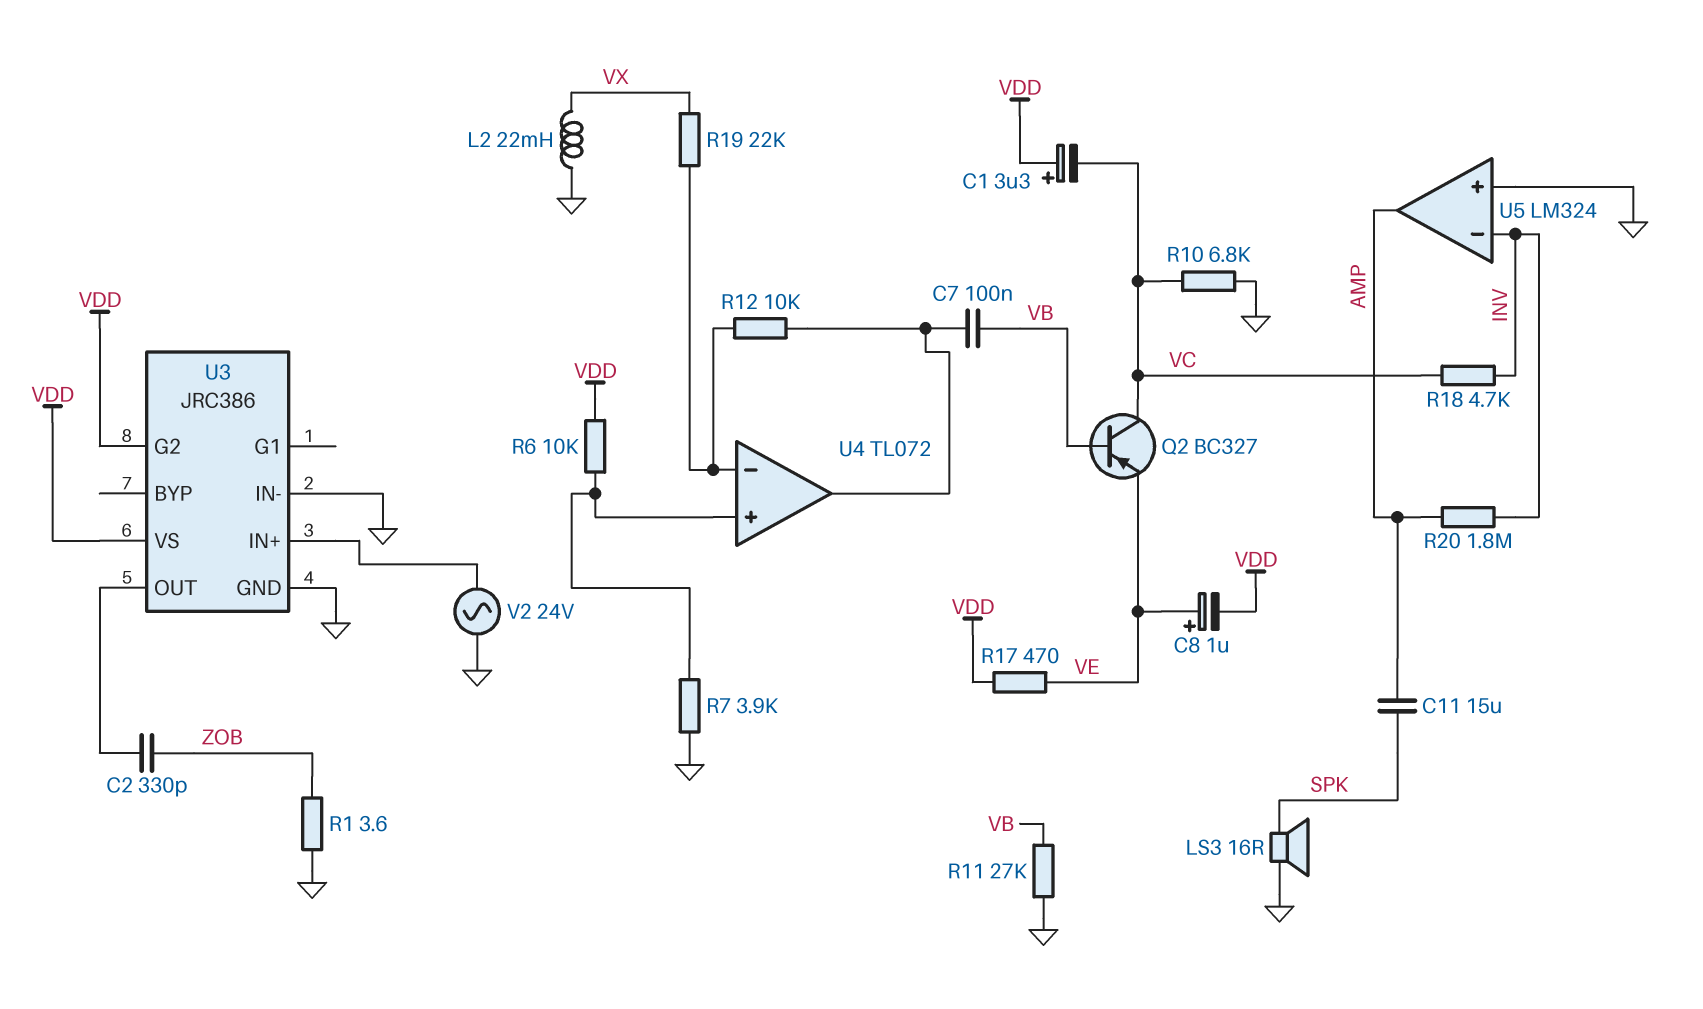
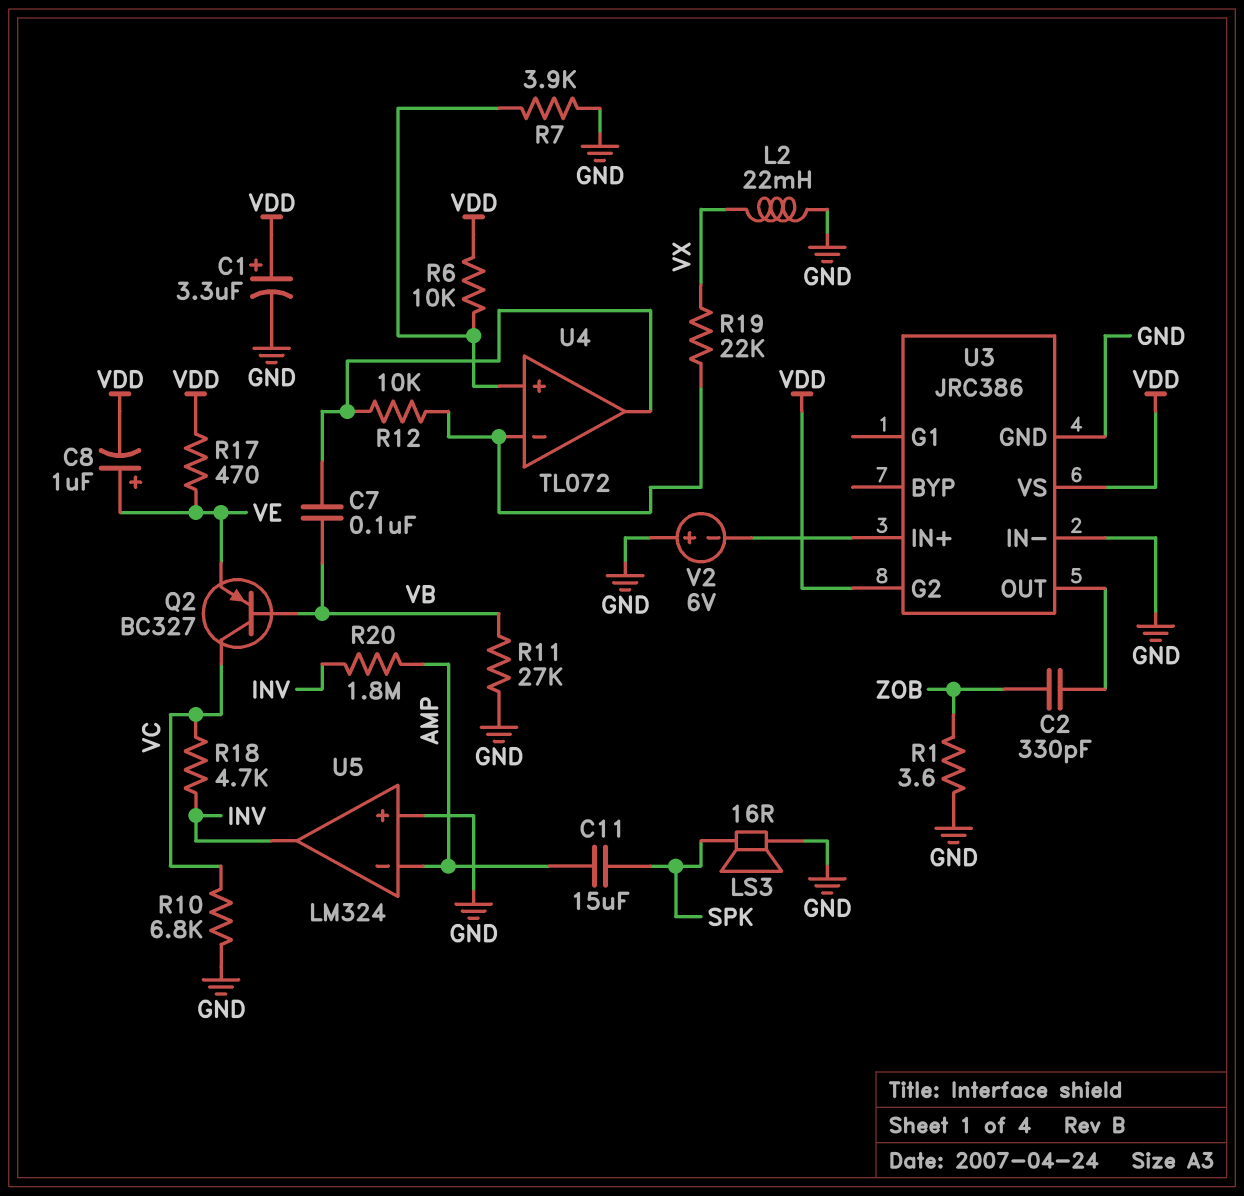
C1: 3.3uF (plus VDD, minus VC) -> 3.3uF (plus VDD, minus GND)
U5 pin in-: INV -> AMP
U5 pin out: AMP -> INV
V2: AC 24V (GND, U3/IN+) -> 6V (plus GND, minus U3/IN+)

